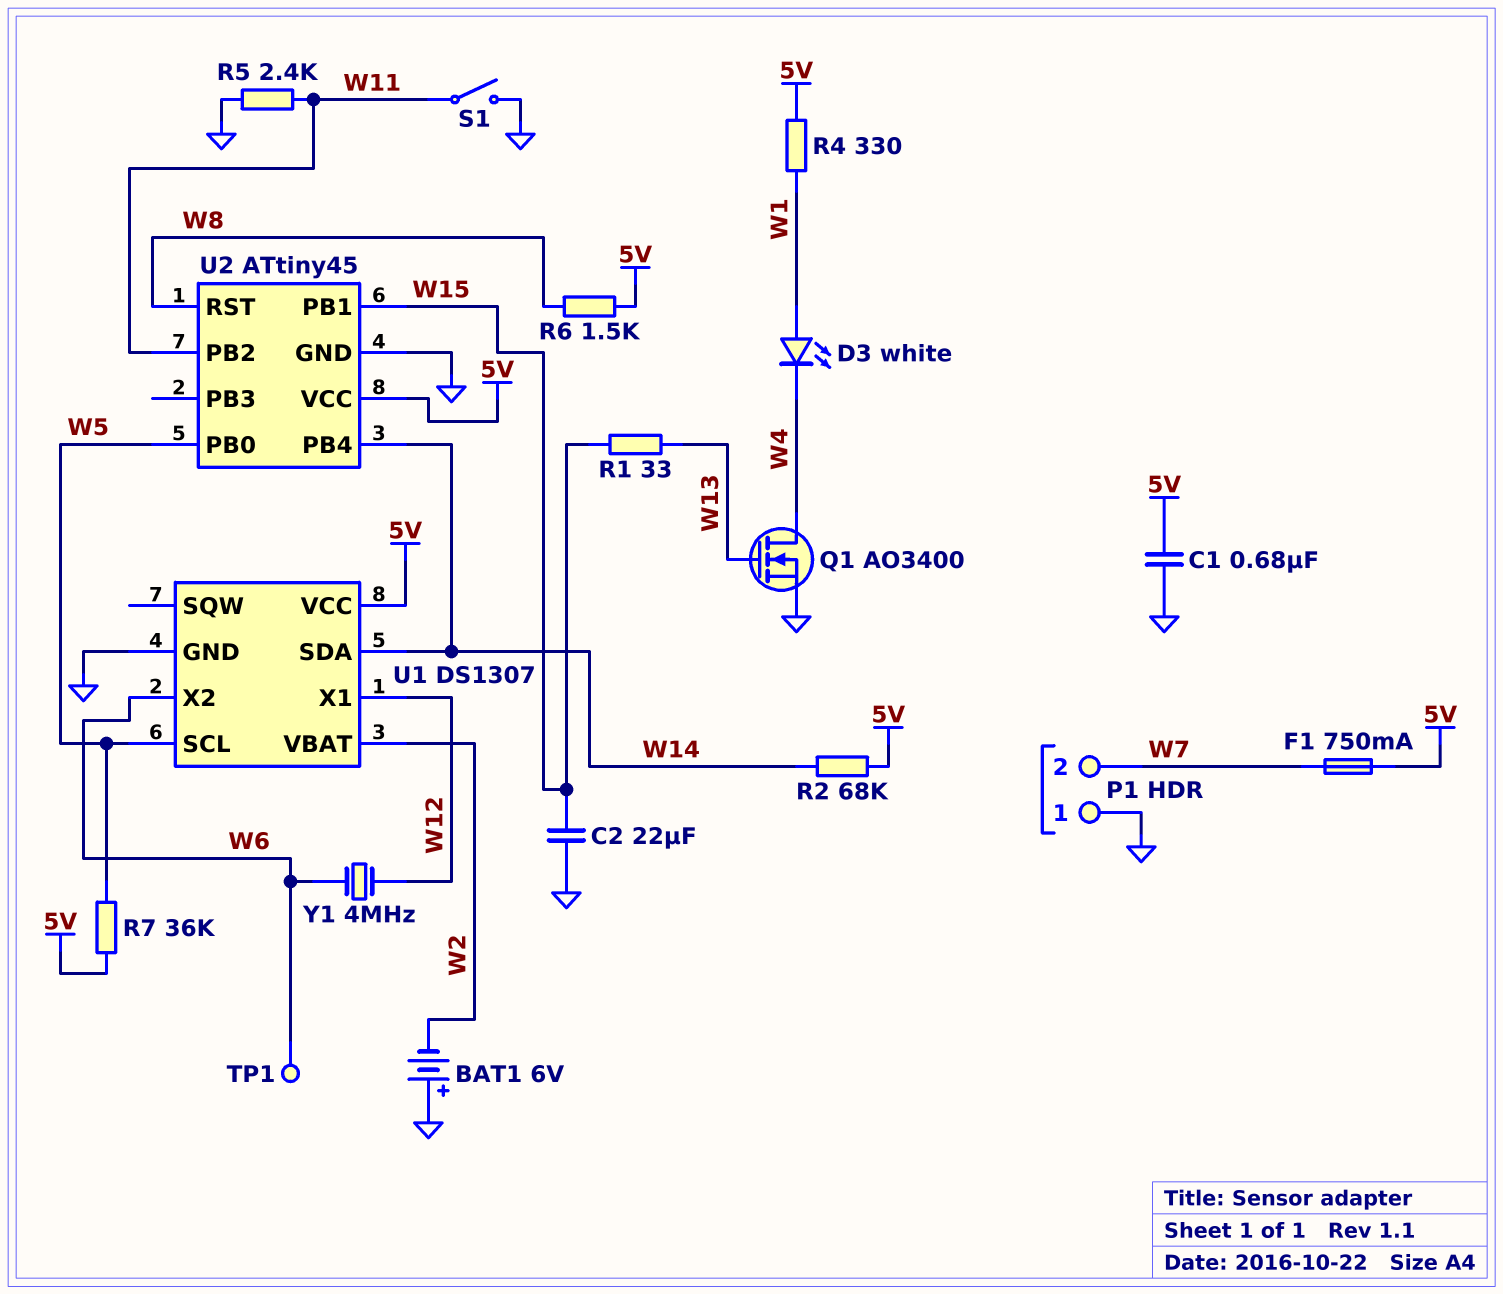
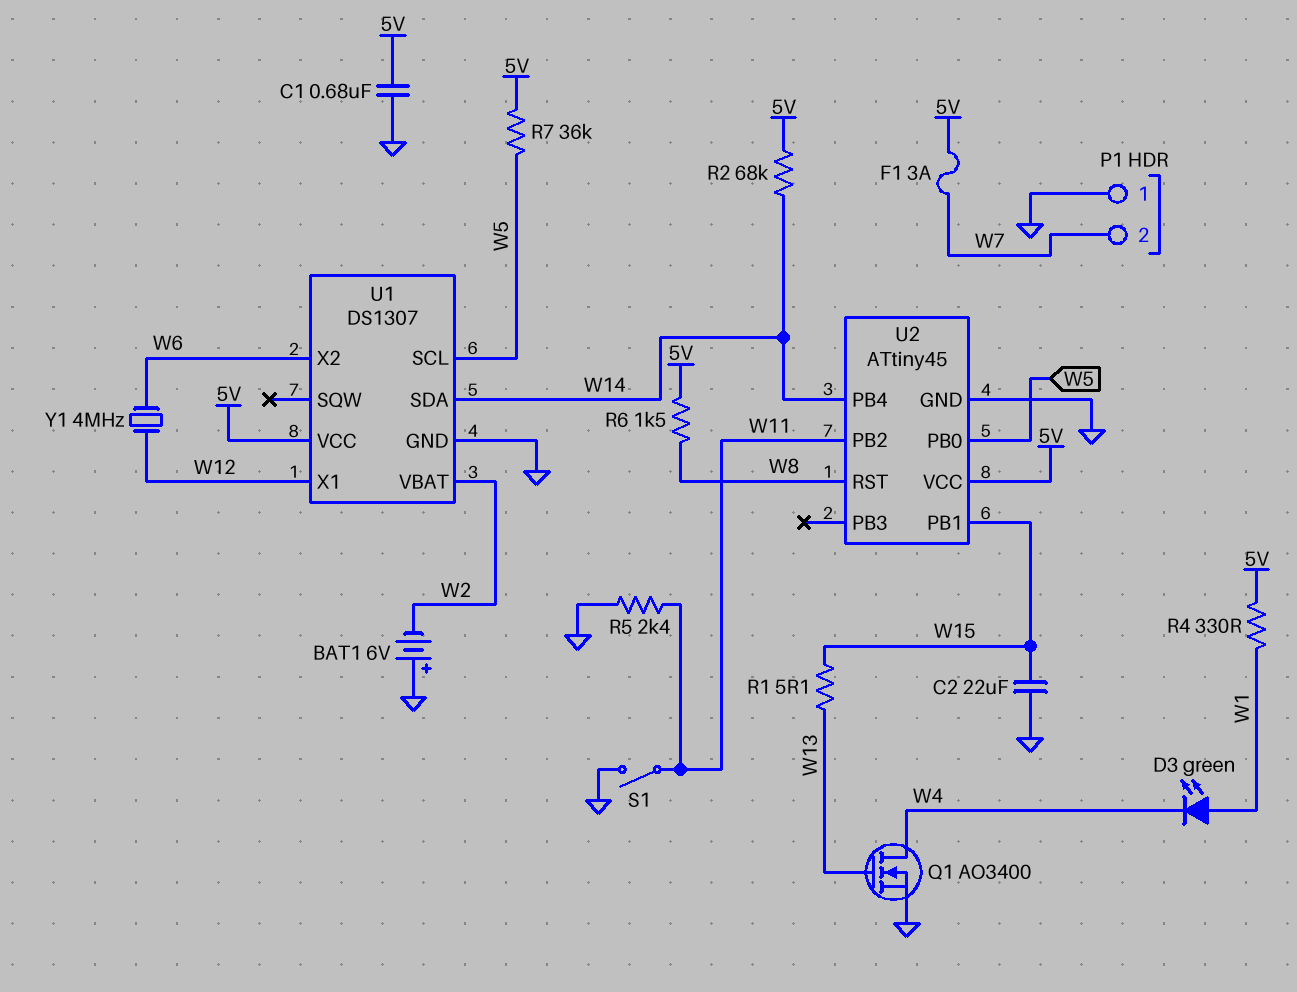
D3: LED white (A W1, K W4) -> LED green (A W1, K W4)
F1: 750mA (5V, W7) -> 3A (5V, W7)
R1: 33 (W13, W15) -> 5.1 (W13, W15)
TP1: test point (W6) -> none

